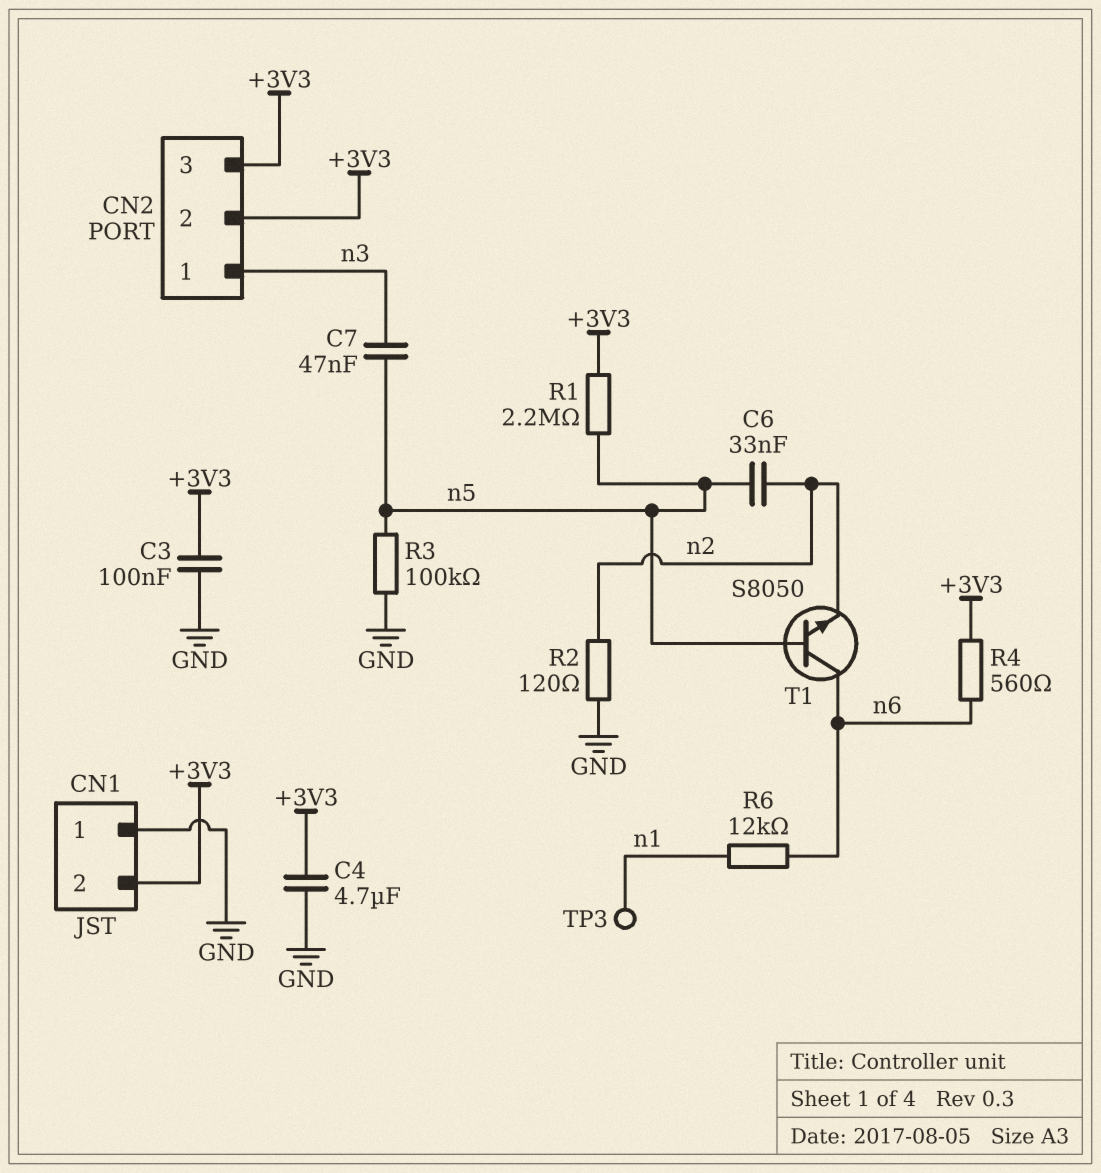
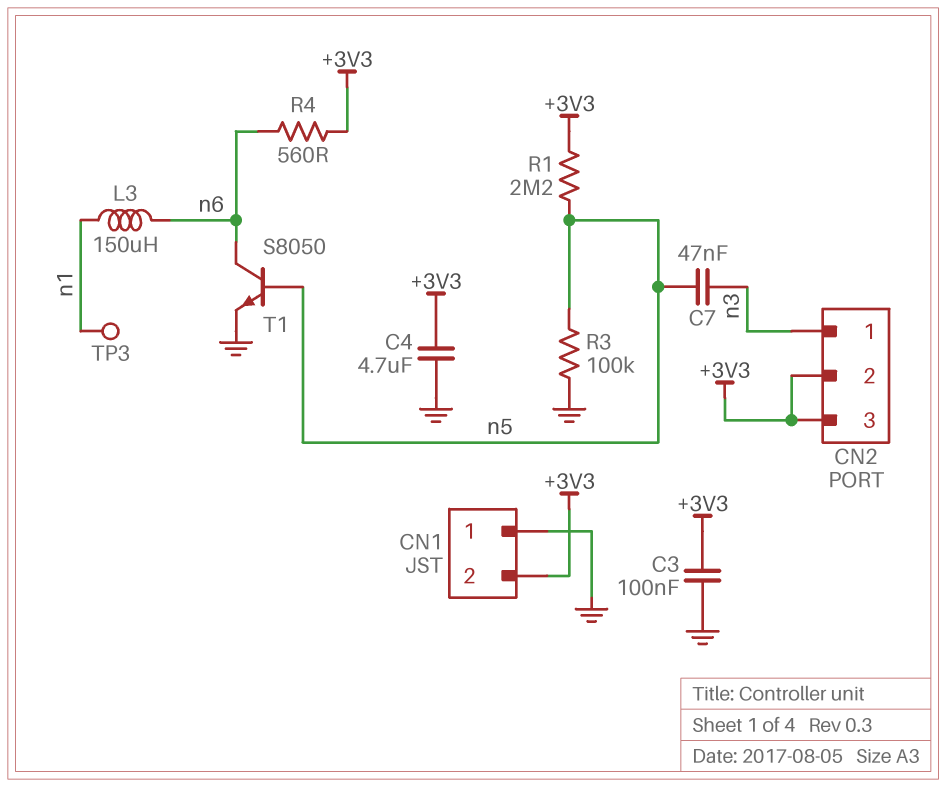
C6: 33nF (n2, n5) -> none
L3: none -> 150uH (n1, n6)
R2: 120 (GND, n2) -> none
R6: 12k (n1, n6) -> none
T1: NPN S8050 (B n5, C n6, E n2) -> NPN S8050 (B n5, C n6, E GND)

